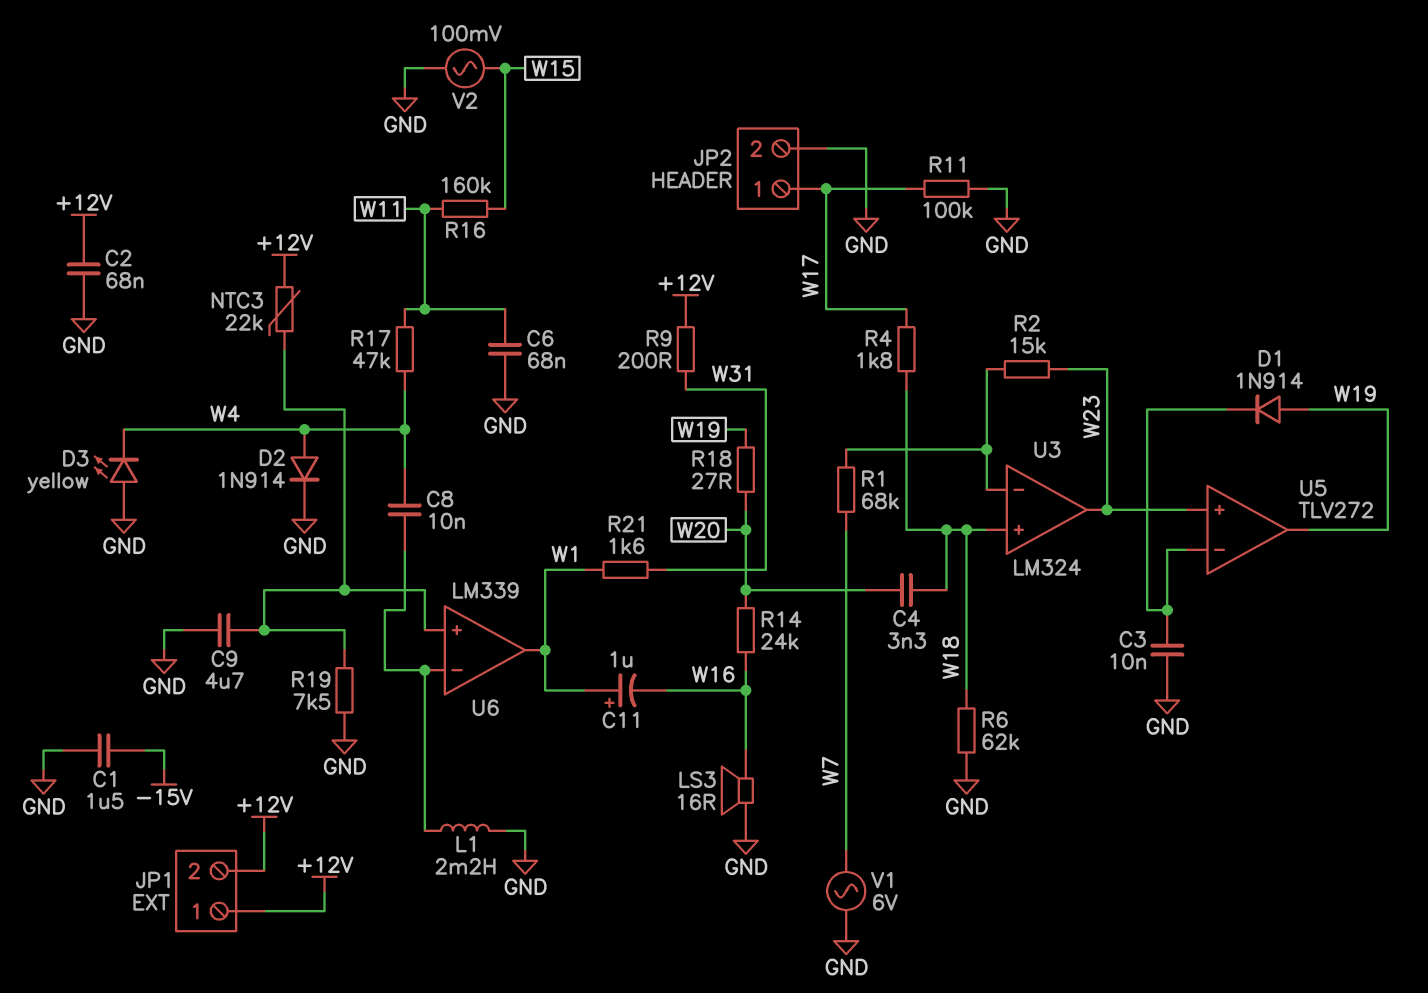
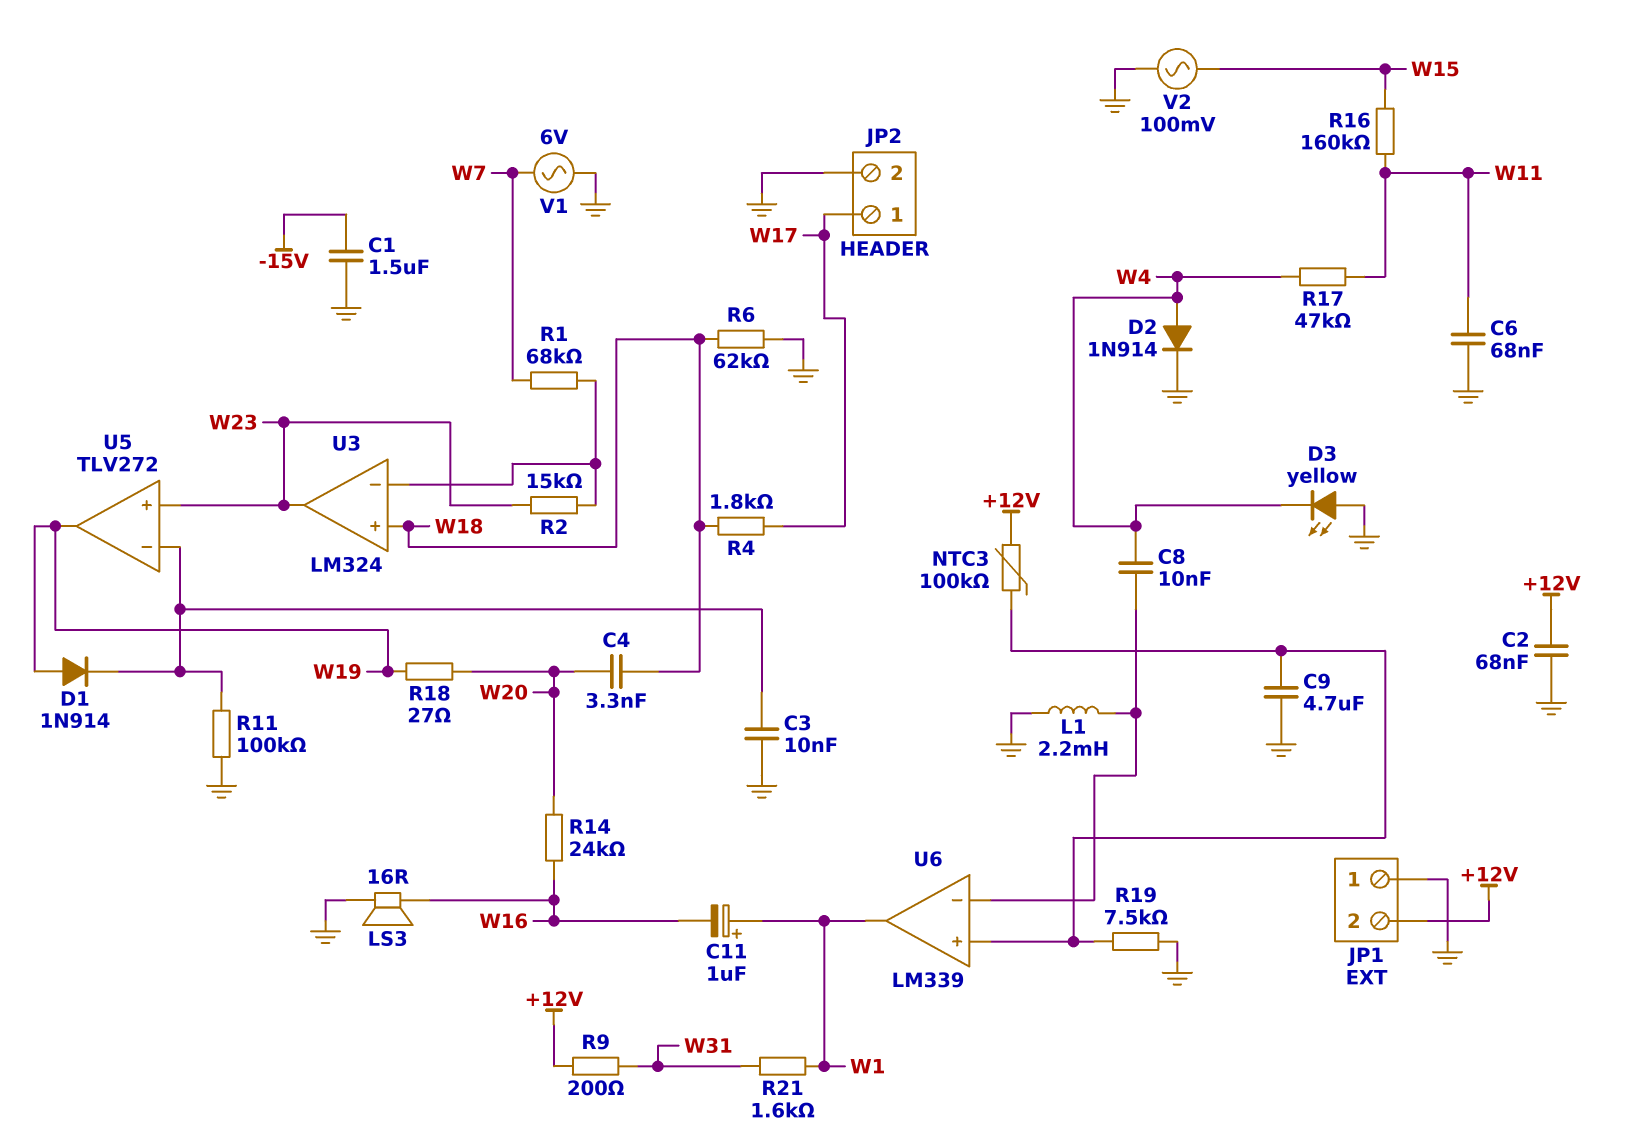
JP1 pin 1: +12V -> GND
NTC3: 22k (+12V, U6/in+) -> 100k (+12V, U6/in+)
R11: 100k (GND, W17) -> 100k (GND, U5/in-)

